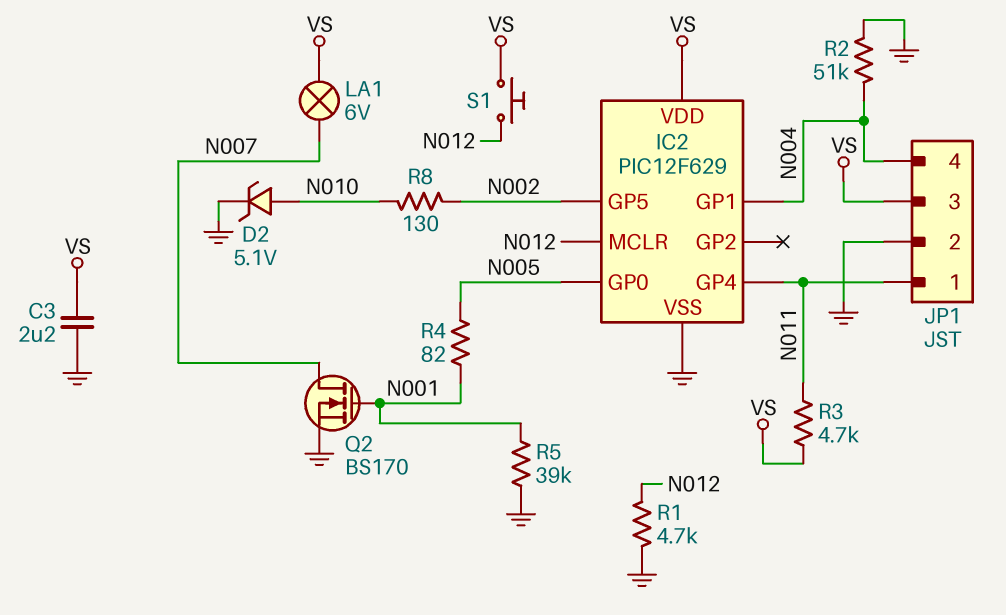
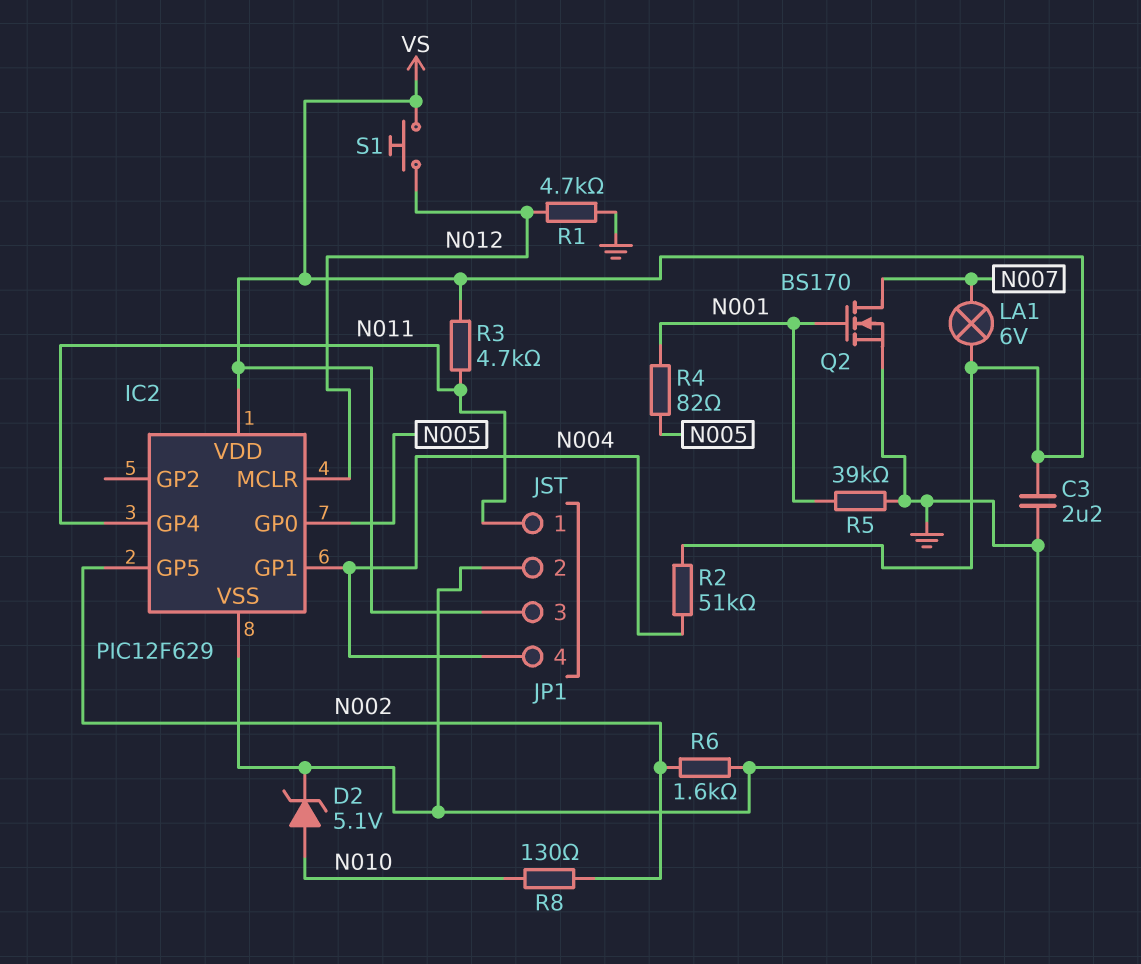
R2: 51k (GND, N004) -> 51k (N004, VS)
R6: none -> 1.6k (GND, N002)

